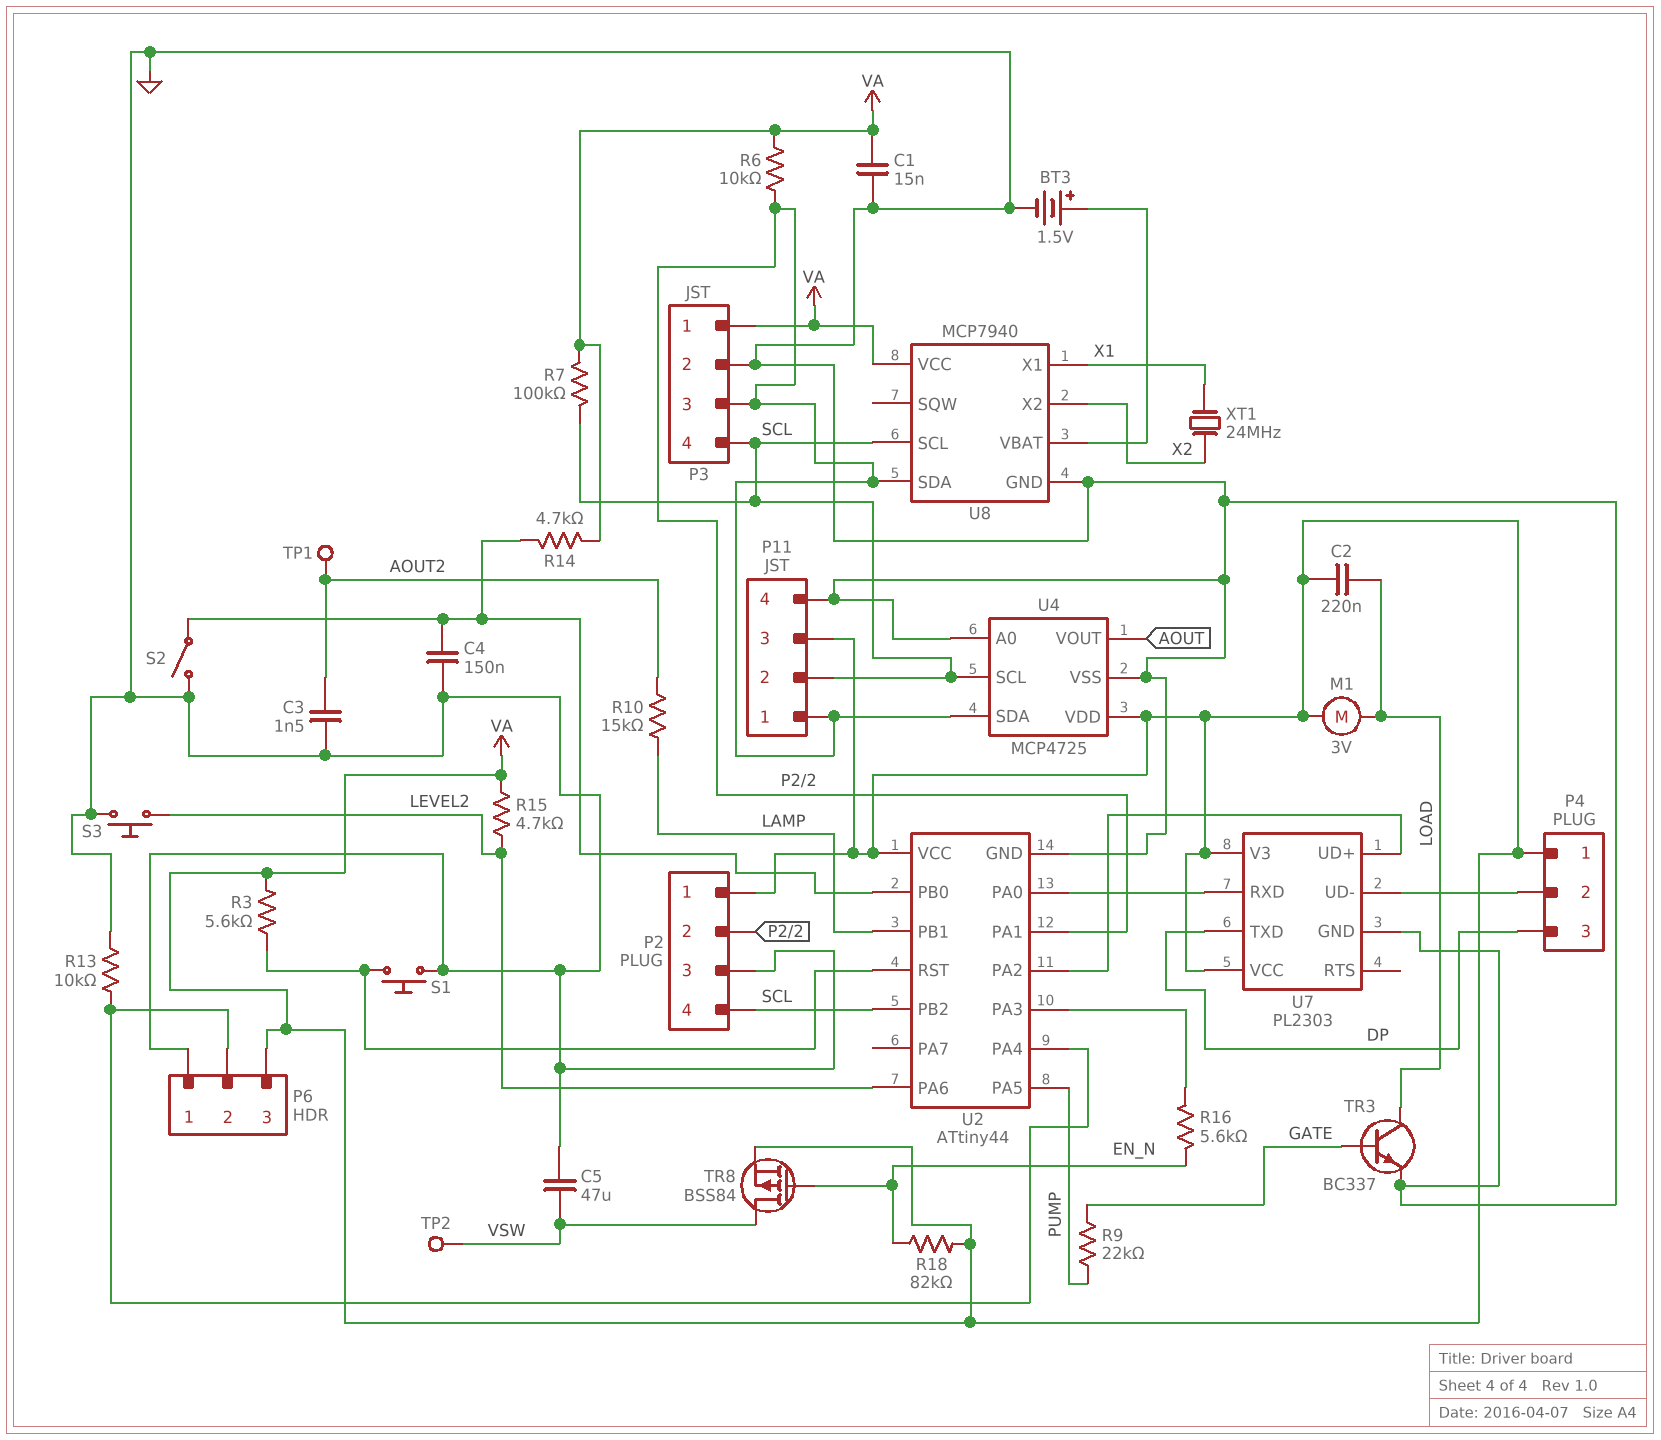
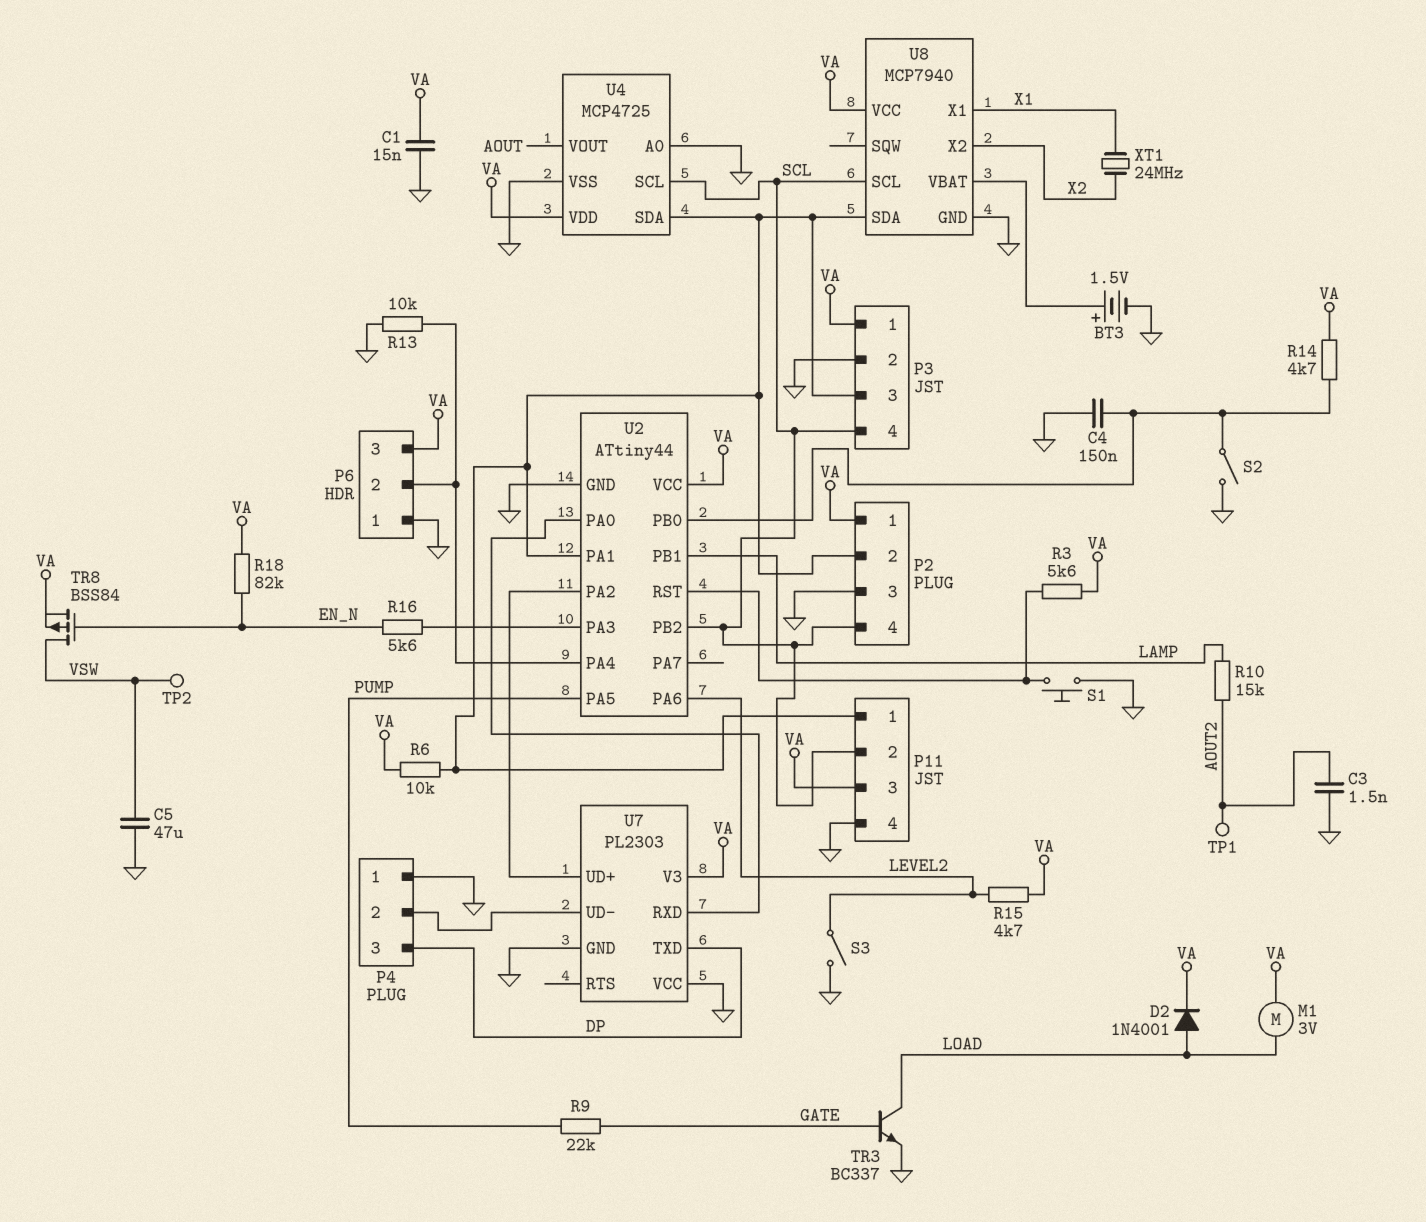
C2: 220nF (LOAD, VA) -> none
D2: none -> diode 1N4001 (A LOAD, K VA)
P4 pin 1: VA -> GND
R7: 100k (SCL, VA) -> none
S3: button (GND, LEVEL2) -> switch (GND, LEVEL2)
U7 pin VCC: VA -> GND

